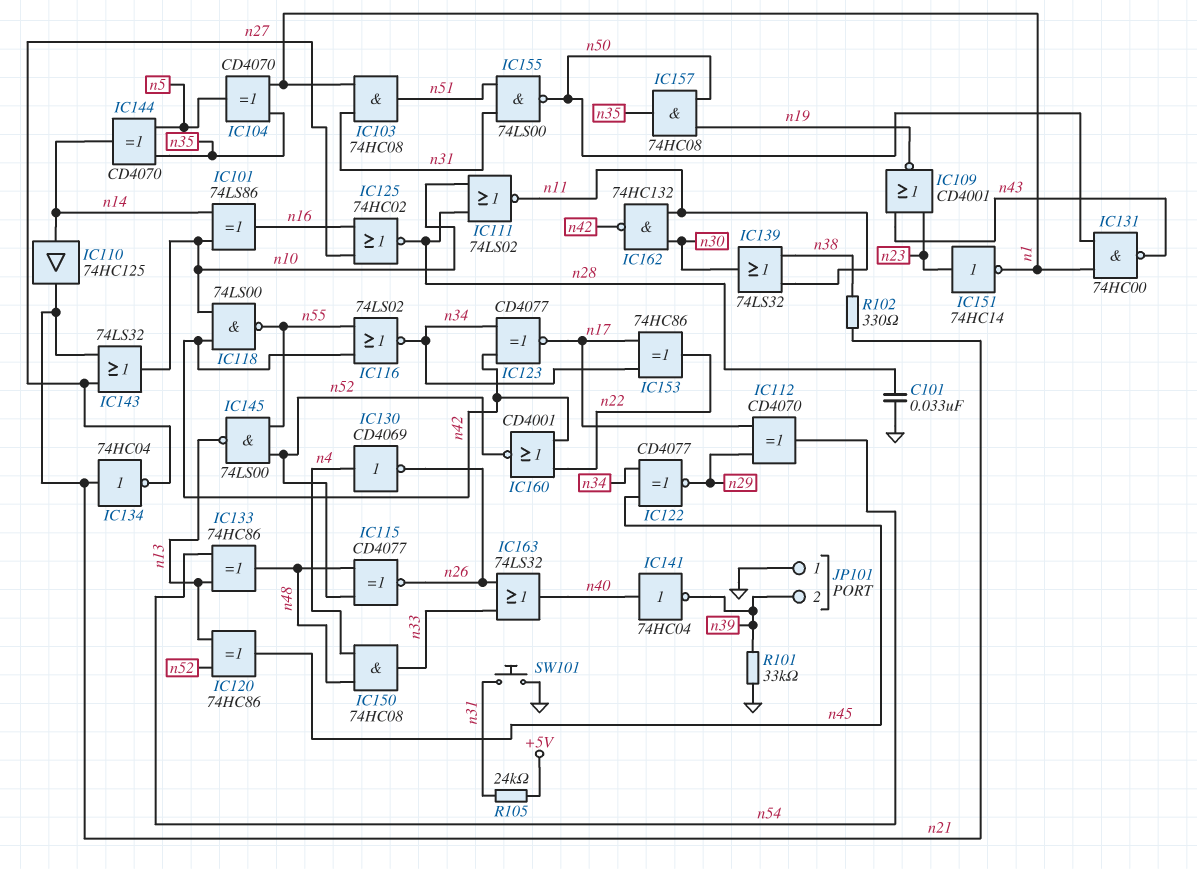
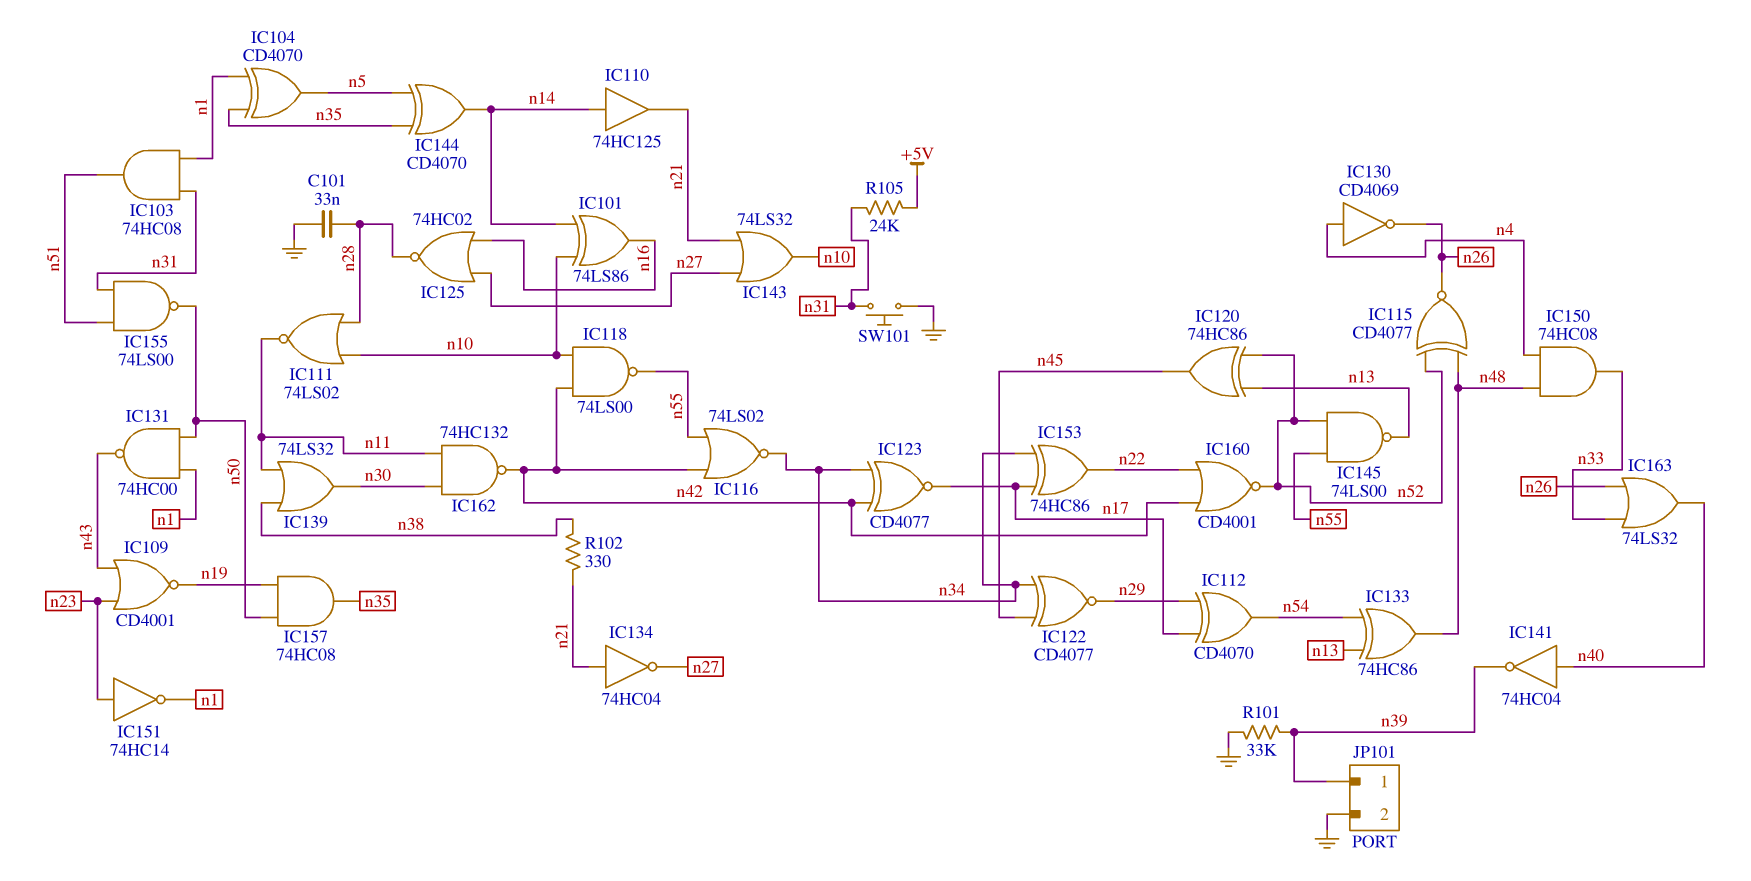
JP101 pin 1: GND -> n39
JP101 pin 2: n39 -> GND

